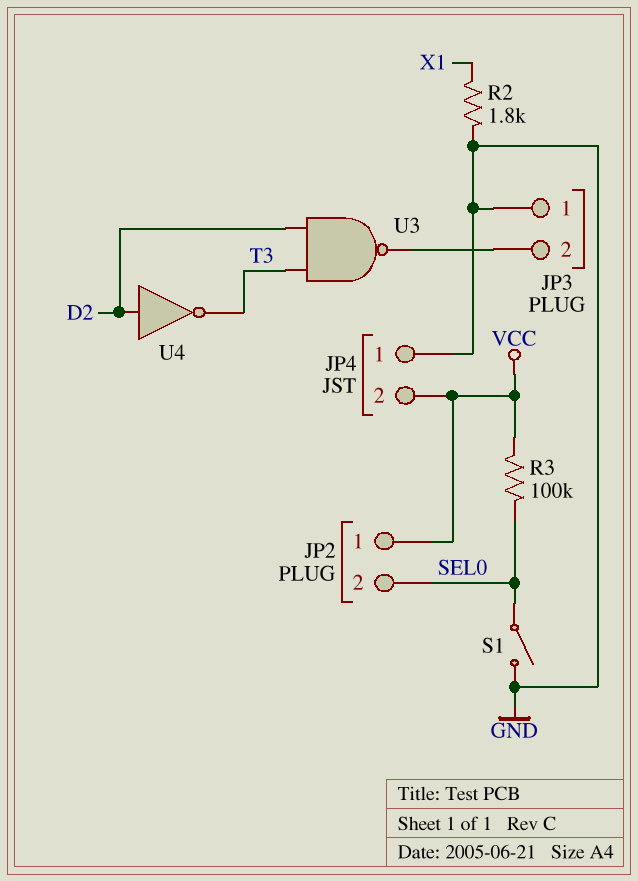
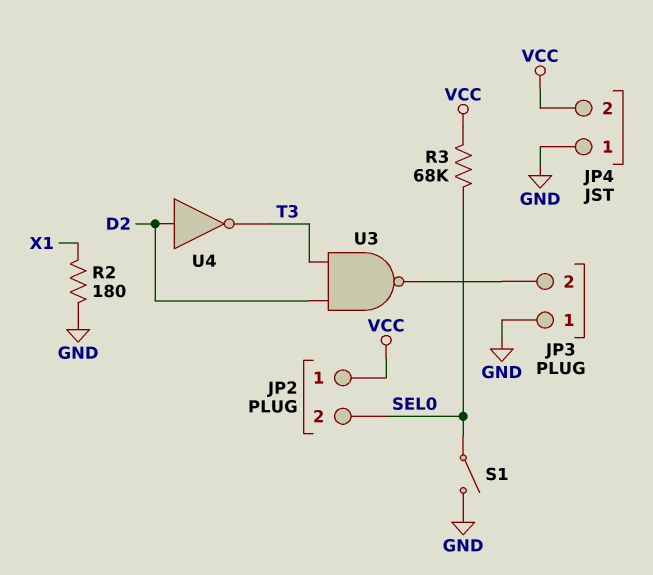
R2: 1.8k (GND, X1) -> 180 (GND, X1)
R3: 100k (SEL0, VCC) -> 68k (SEL0, VCC)

